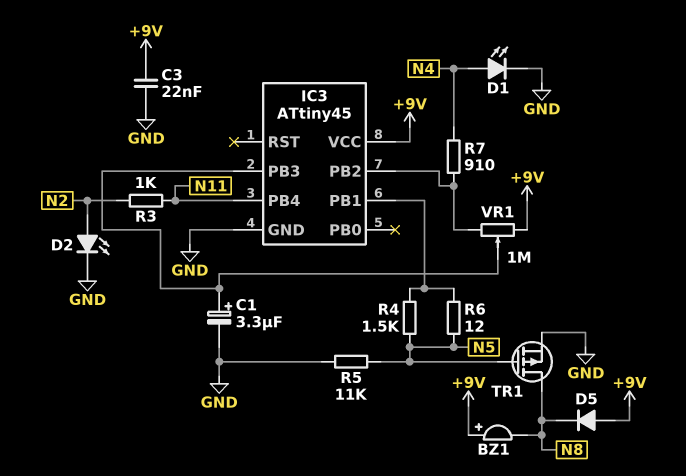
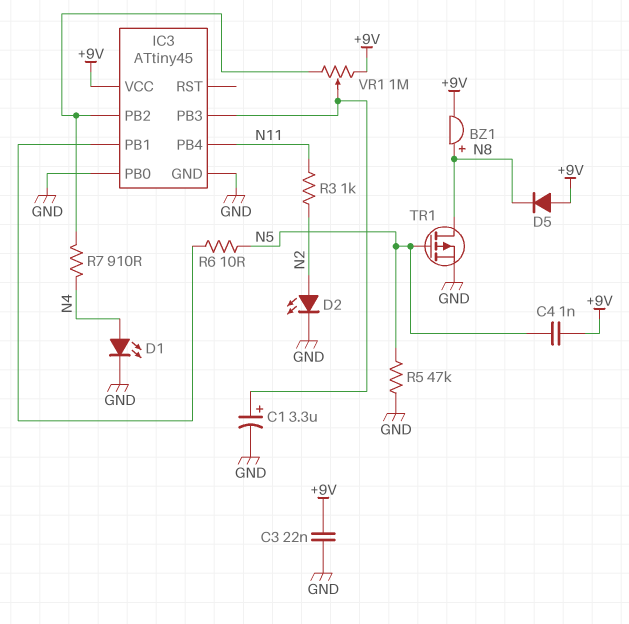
BZ1: buzzer (plus +9V, minus N8) -> buzzer (plus N8, minus +9V)
C4: none -> 1nF (+9V, N5)
IC3 pin PB0: none -> GND
R4: 1.5k (IC3/PB1, N5) -> none
R5: 11k (GND, N5) -> 47k (GND, N5)
R6: 12 (IC3/PB1, N5) -> 10 (IC3/PB1, N5)

